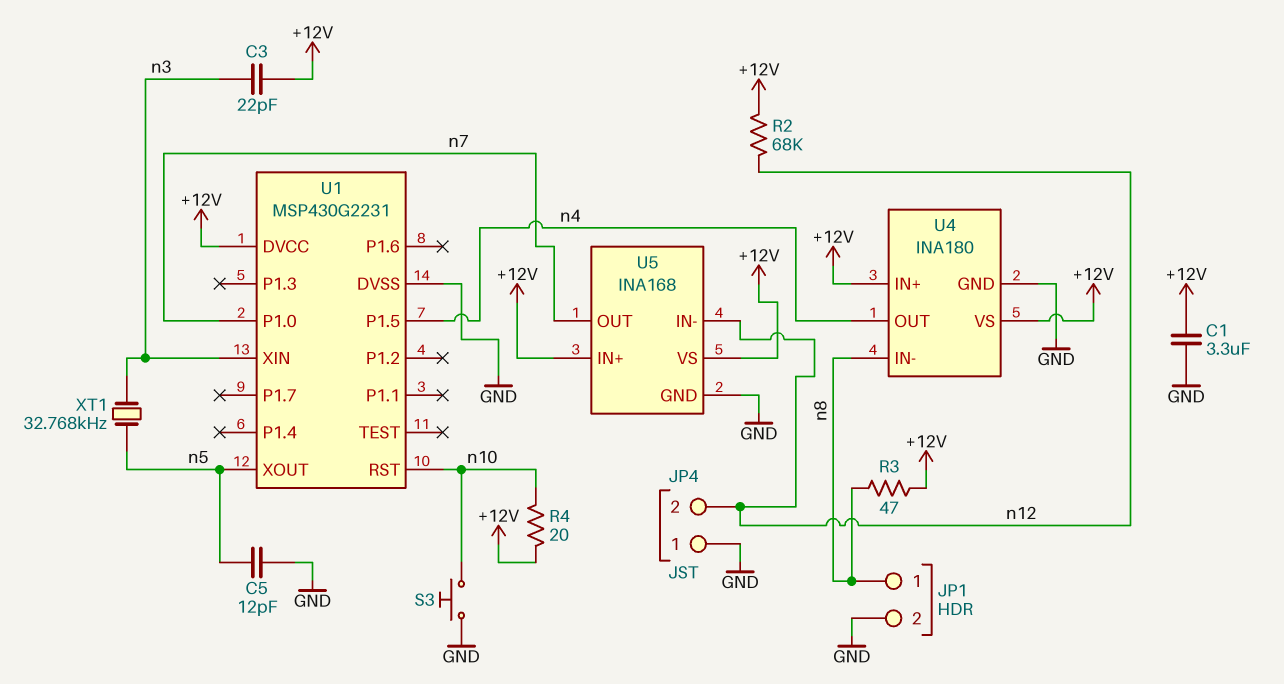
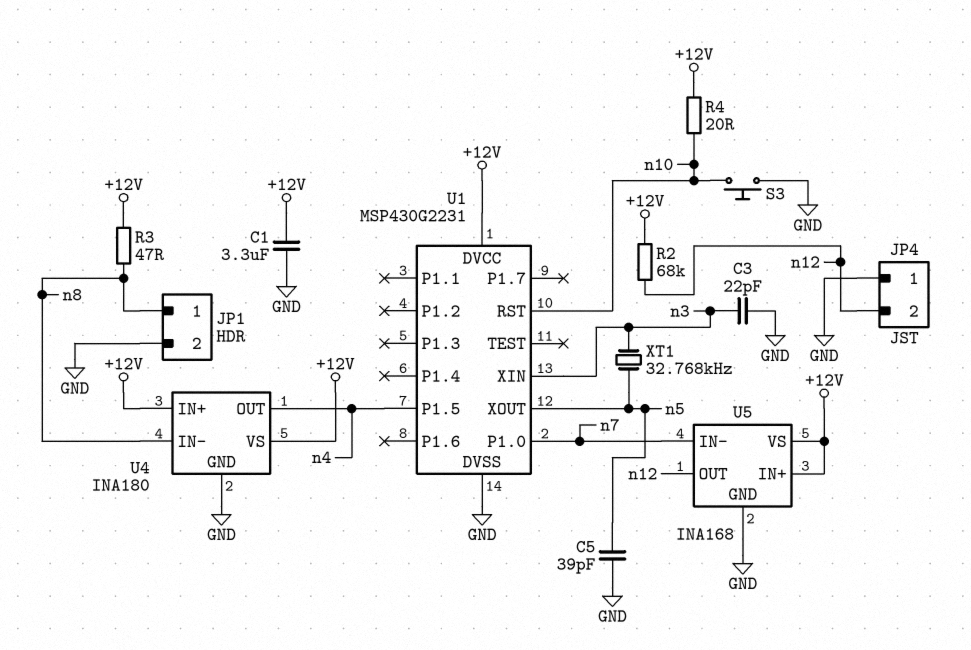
C3: 22pF (+12V, n3) -> 22pF (GND, n3)
C5: 12pF (GND, n5) -> 39pF (GND, n5)
U5 pin IN-: n12 -> n7
U5 pin OUT: n7 -> n12

